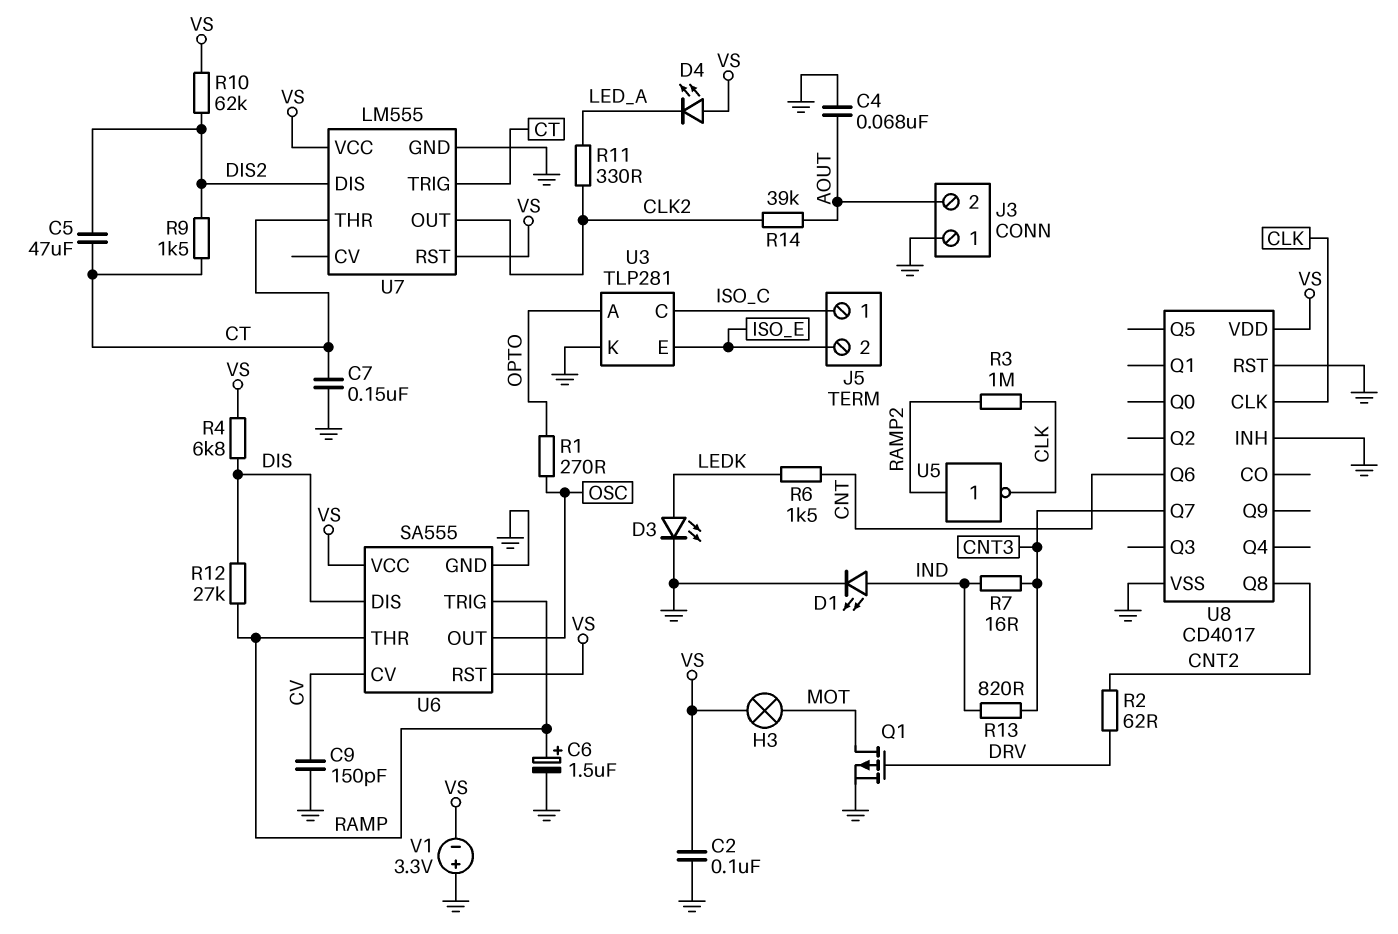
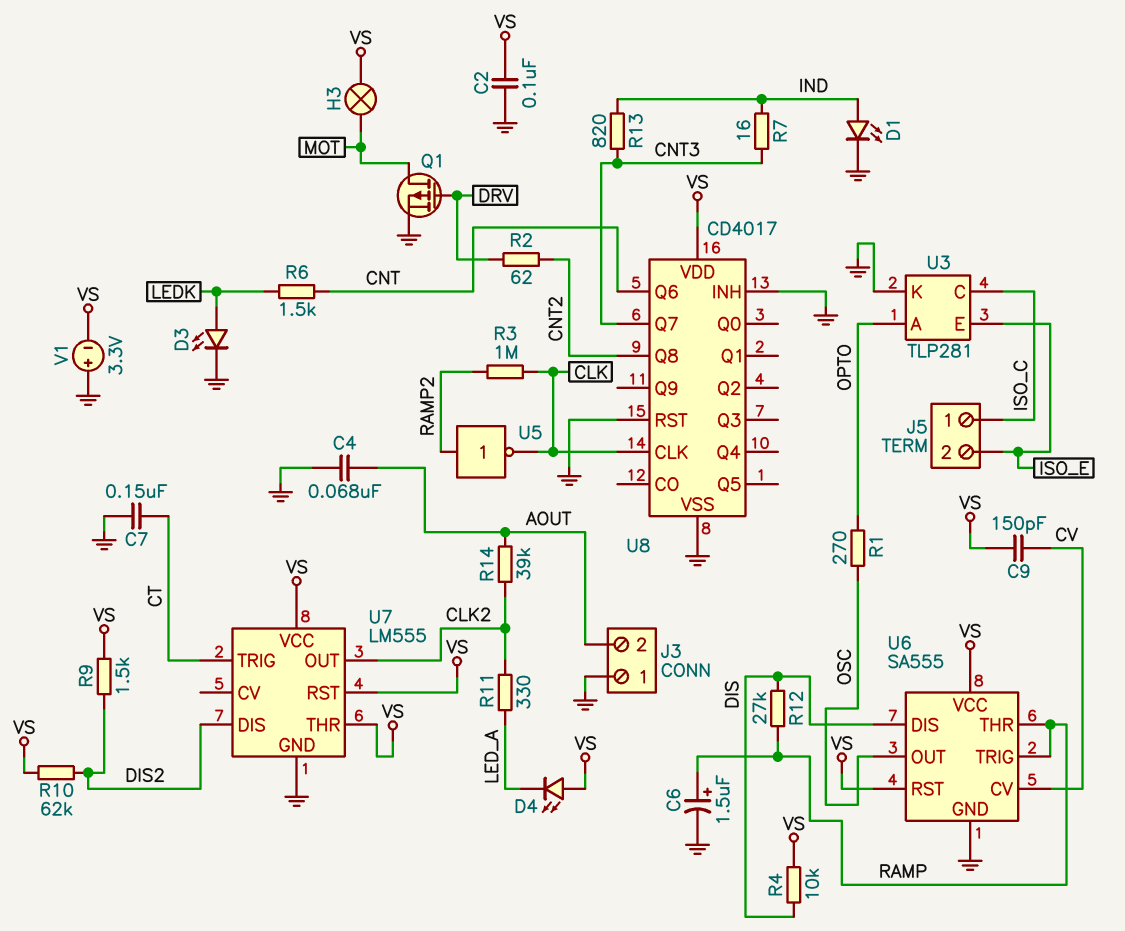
C5: 47uF (CT, DIS2) -> none
C9: 150pF (CV, GND) -> 150pF (CV, VS)
R4: 6.8k (DIS, VS) -> 10k (DIS, VS)
R9: 1.5k (CT, DIS2) -> 1.5k (DIS2, VS)
U7 pin THR: CT -> VS

